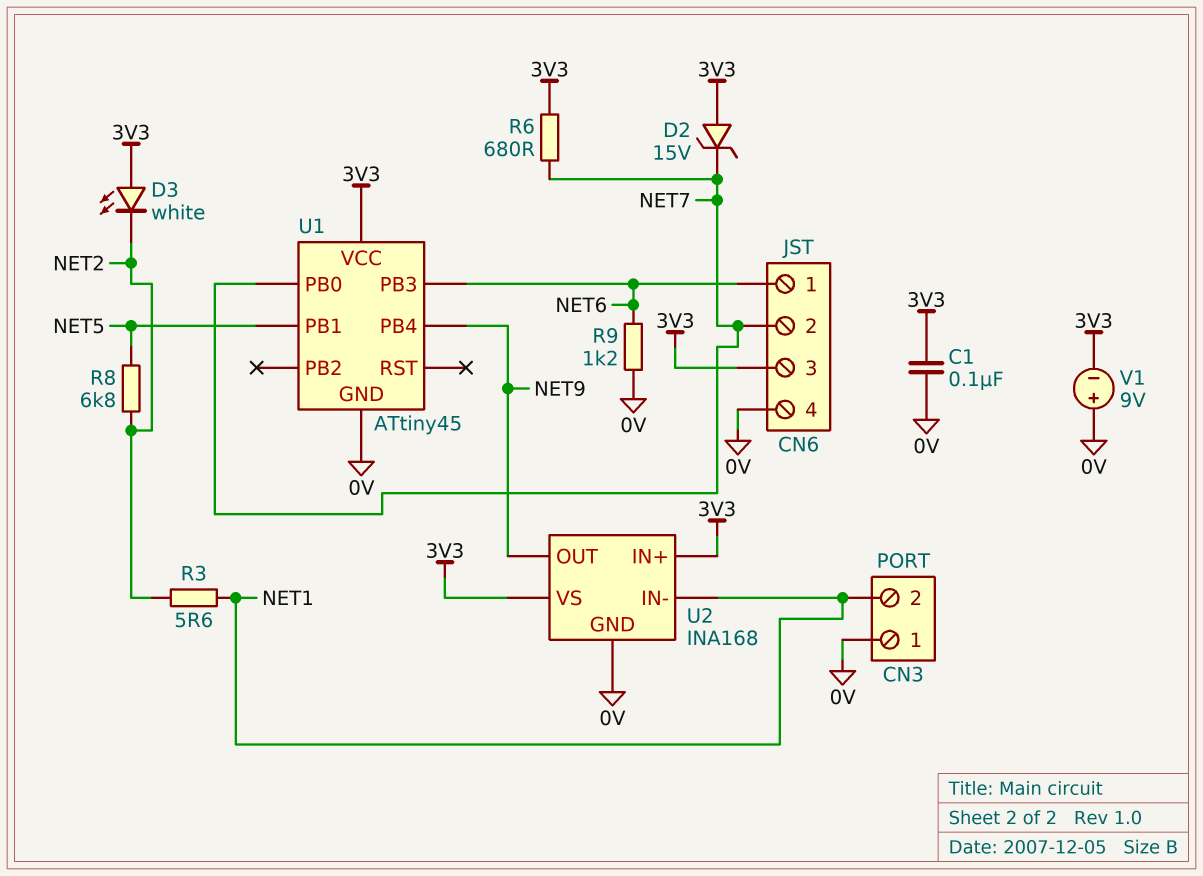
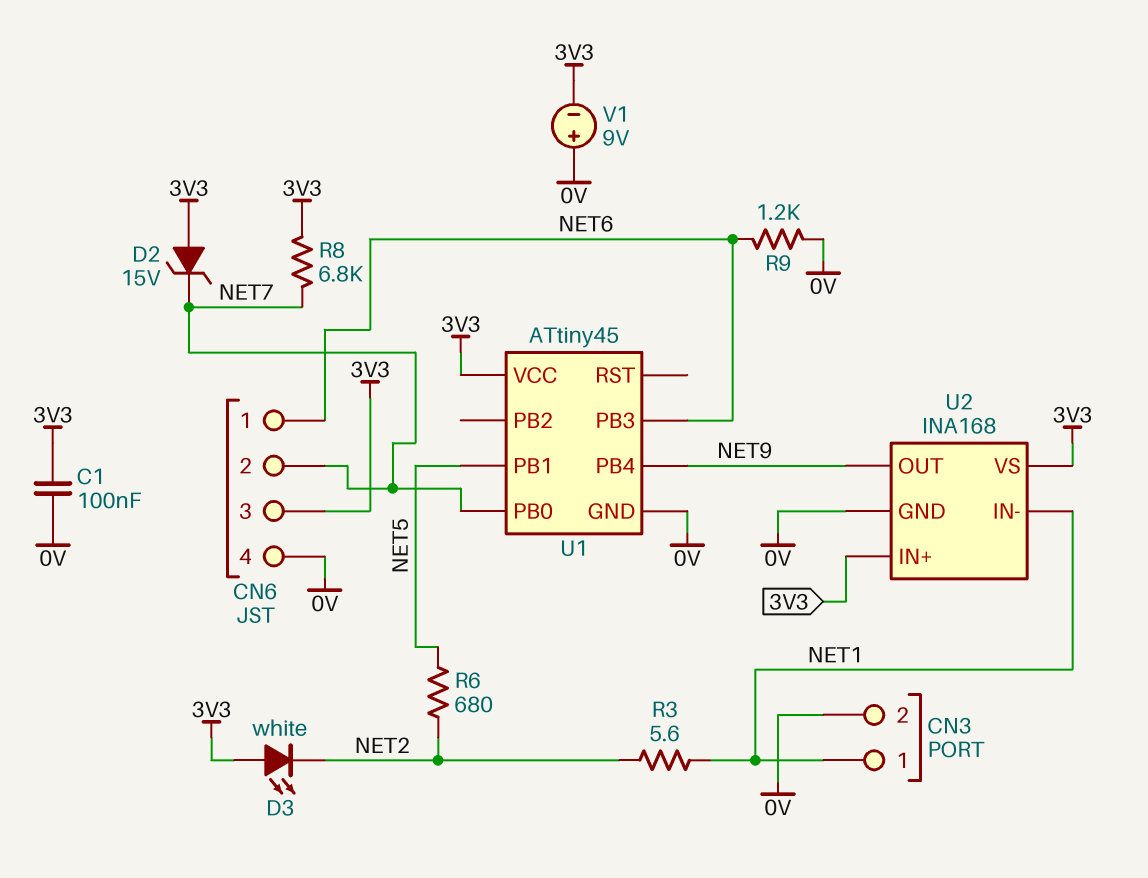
CN3 pin 1: 0V -> NET1
CN3 pin 2: NET1 -> 0V
R6: 680 (3V3, NET7) -> 680 (NET2, NET5)
R8: 6.8k (NET2, NET5) -> 6.8k (3V3, NET7)

